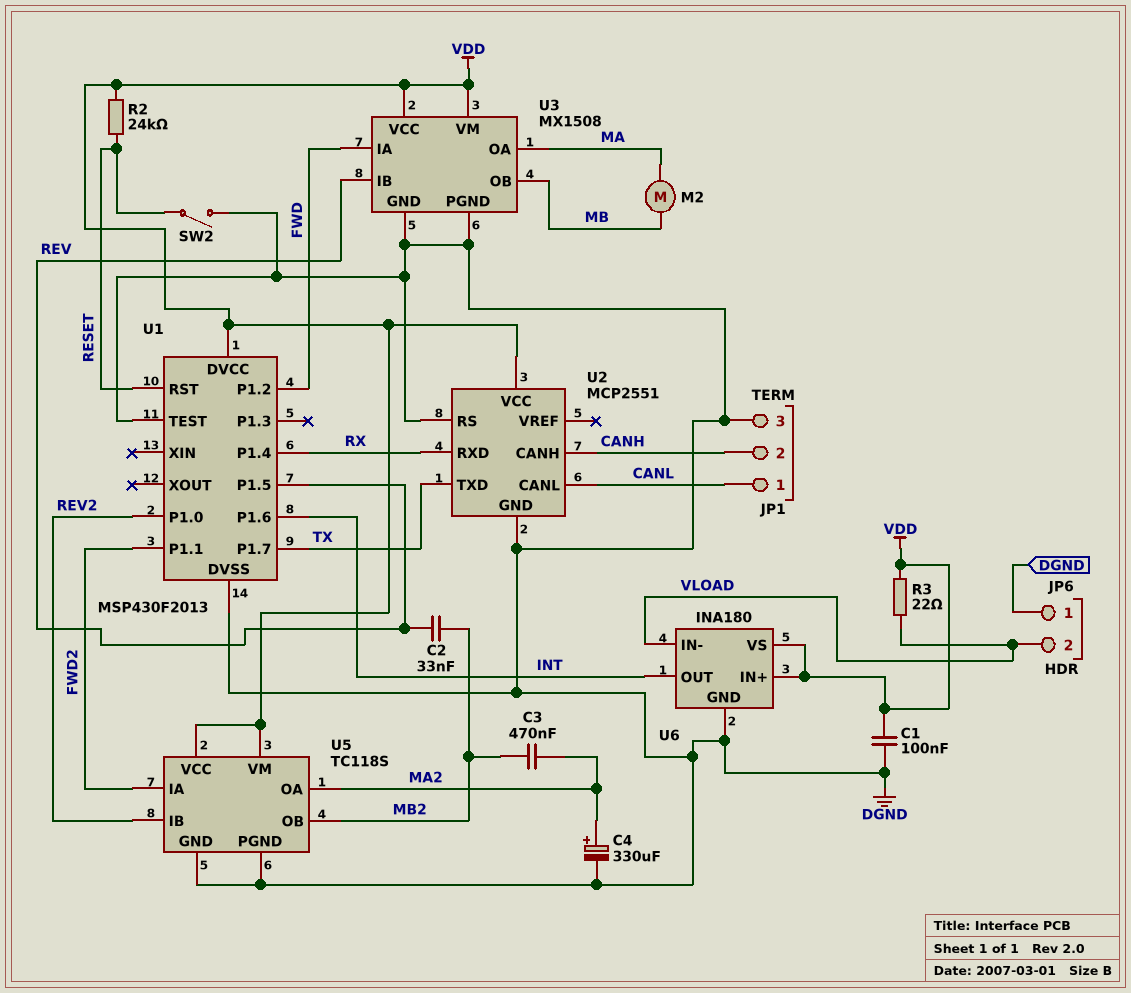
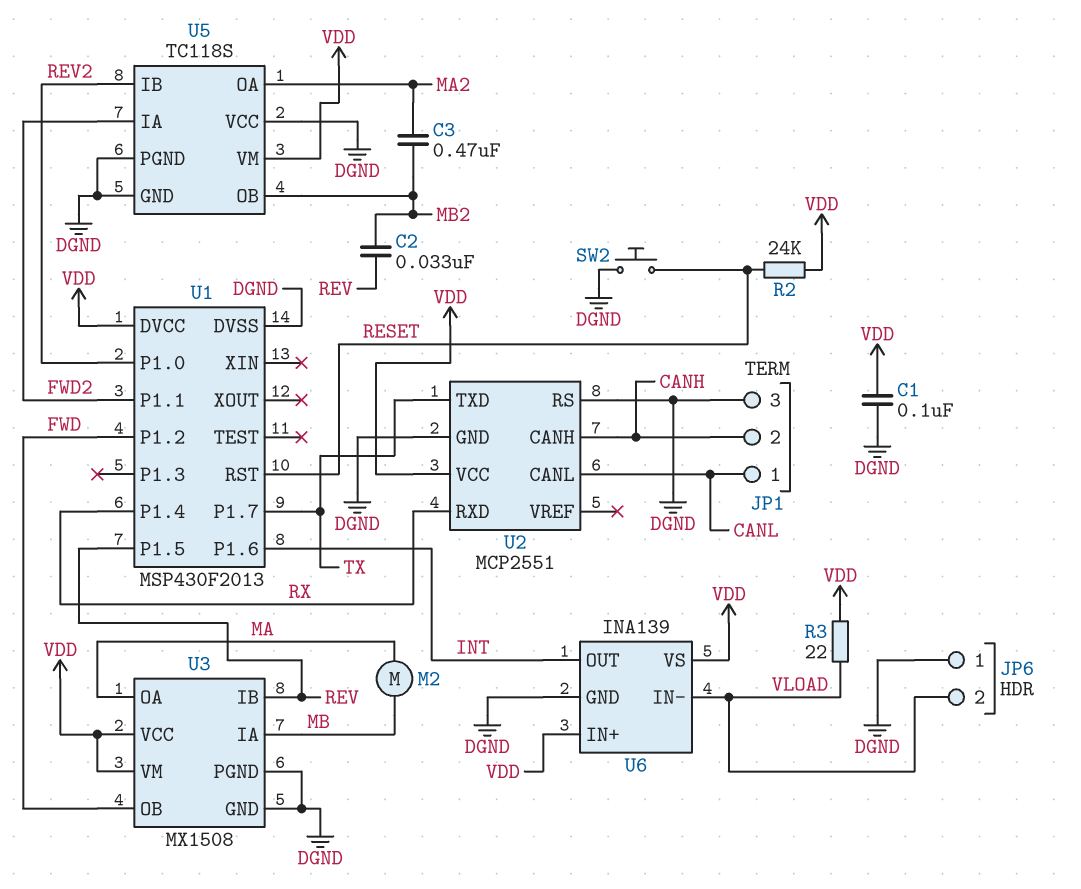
C4: 330uF (plus MA2, minus DGND) -> none
SW2: switch (DGND, RESET) -> button (DGND, RESET)
U1 pin TEST: DGND -> none
U3 pin IA: FWD -> MB
U3 pin OB: MB -> FWD
U5 pin VCC: VDD -> DGND
U6: INA180 -> INA139

